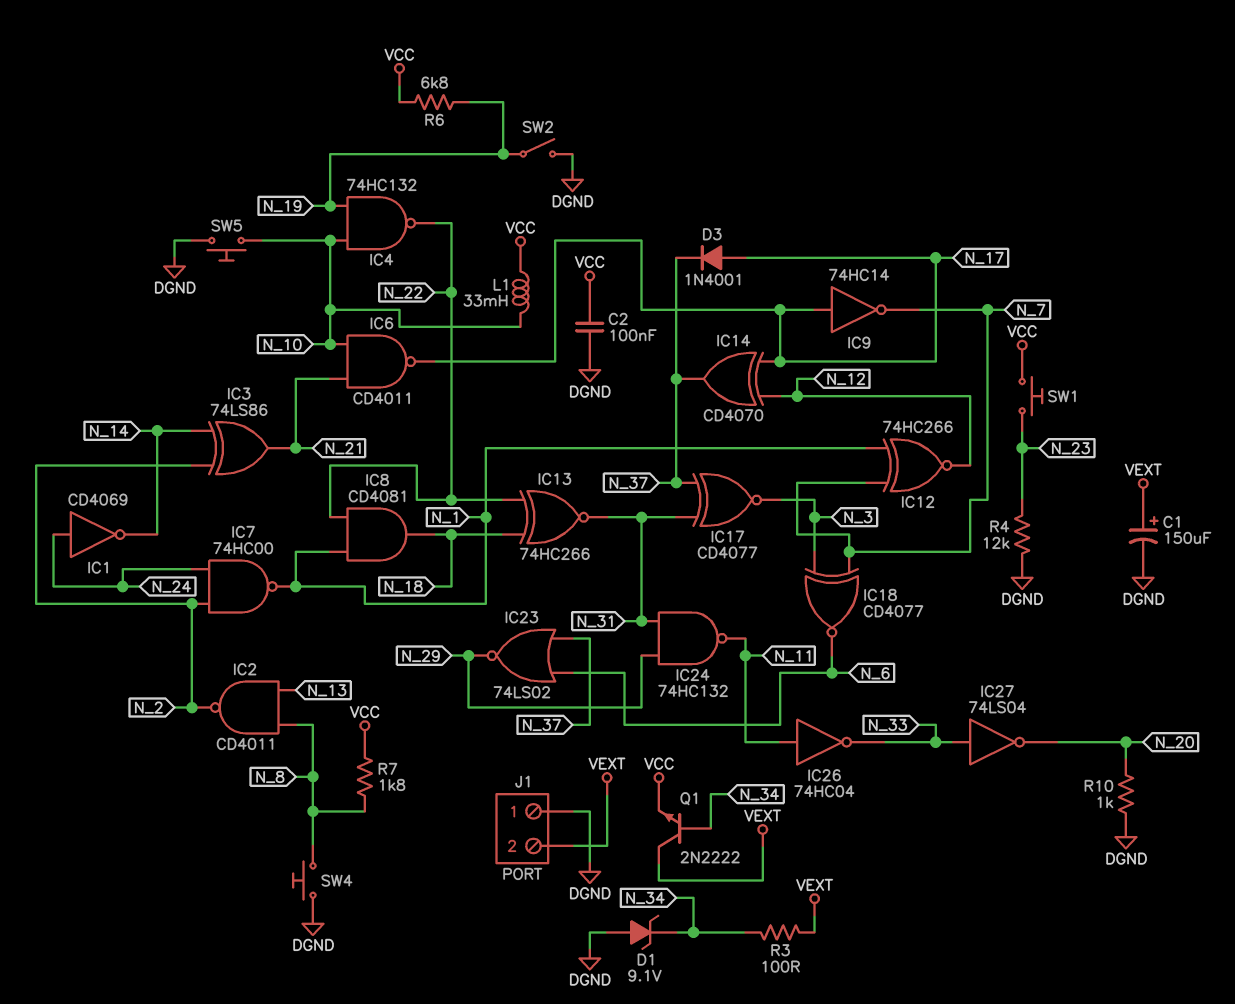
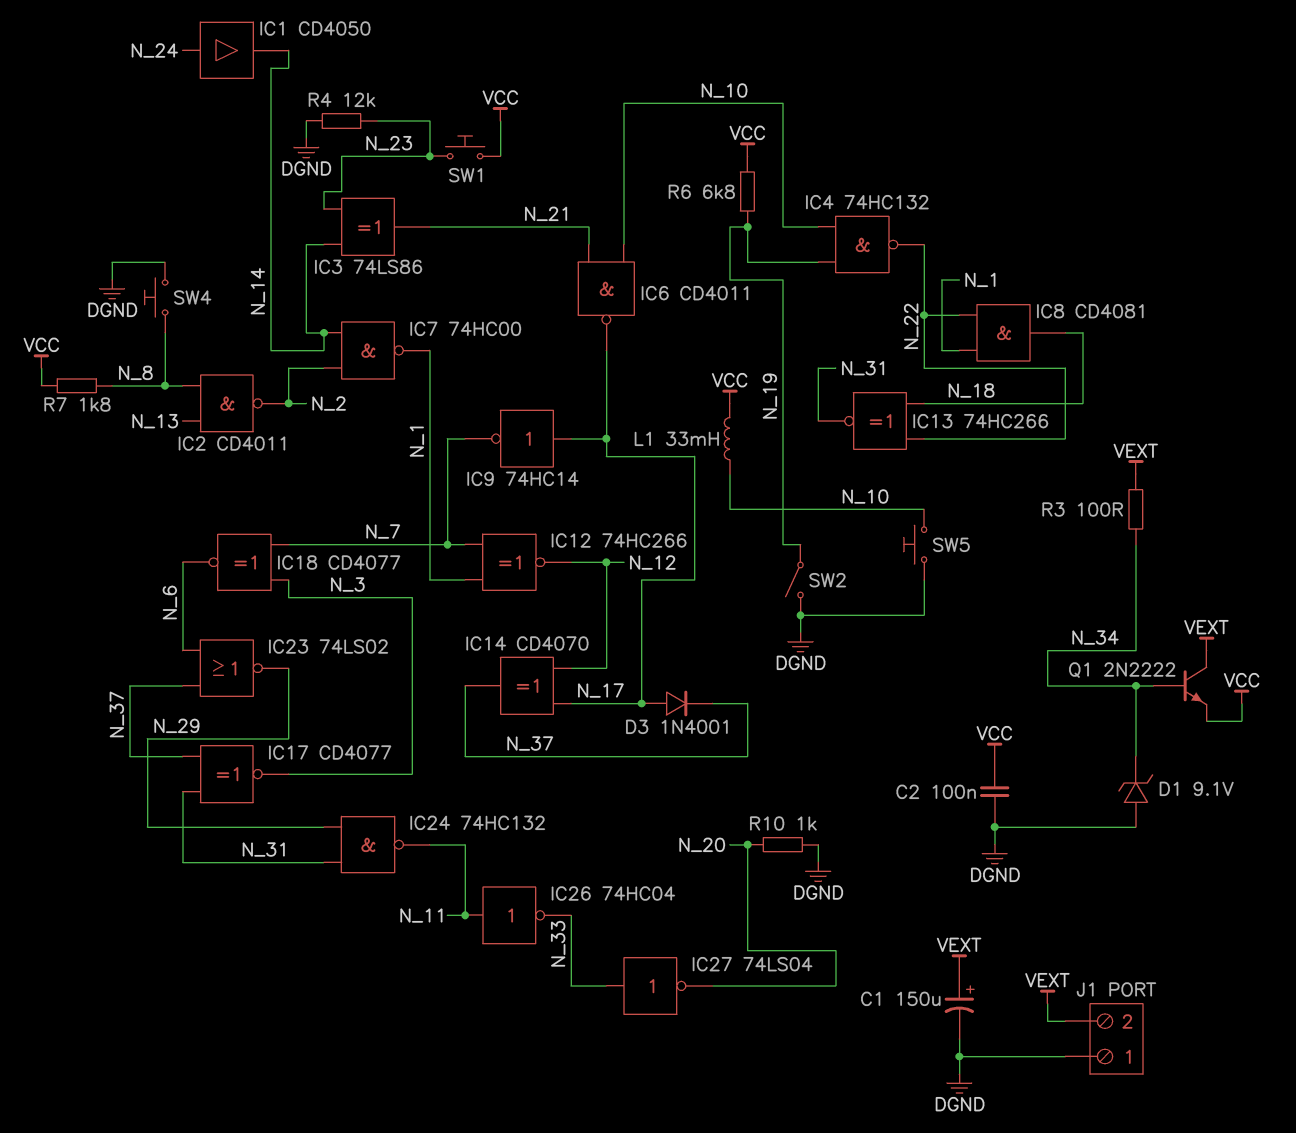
IC1: NOT CD4069 (in N_24, out N_14) -> buffer CD4050 (in N_24, out N_14)
IC3: XOR 74LS86 (in N_2, in N_14, out N_21) -> XOR 74LS86 (in N_14, in N_23, out N_21)
IC7: NAND 74HC00 (in N_2, in N_24, out N_1) -> NAND 74HC00 (in N_2, in N_14, out N_1)

